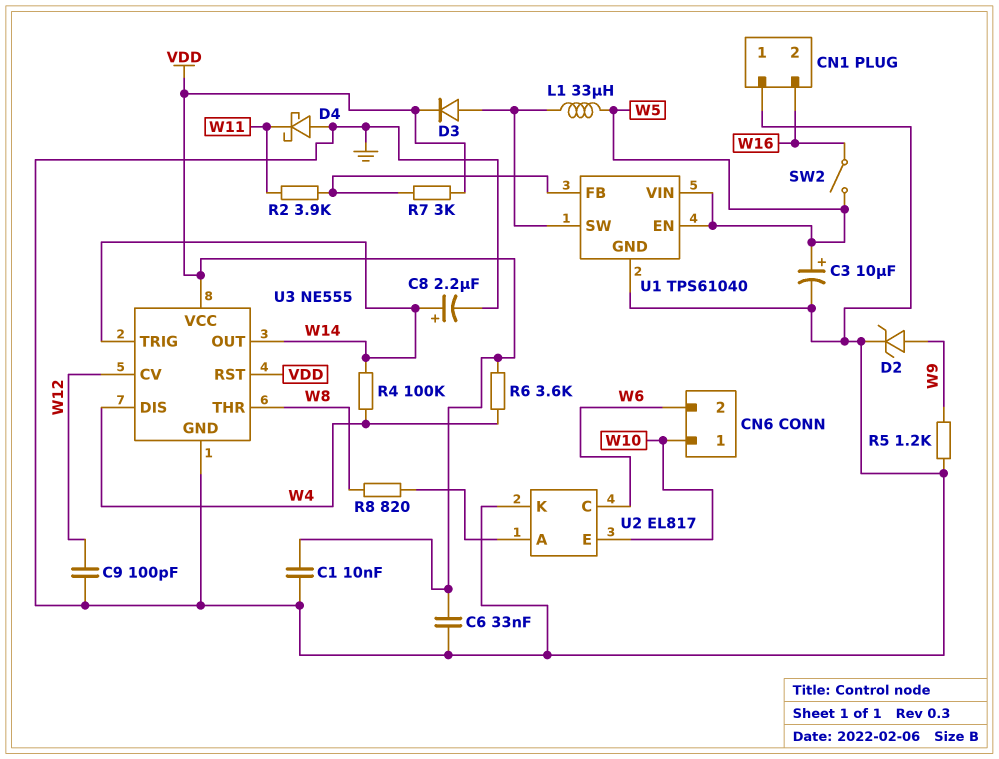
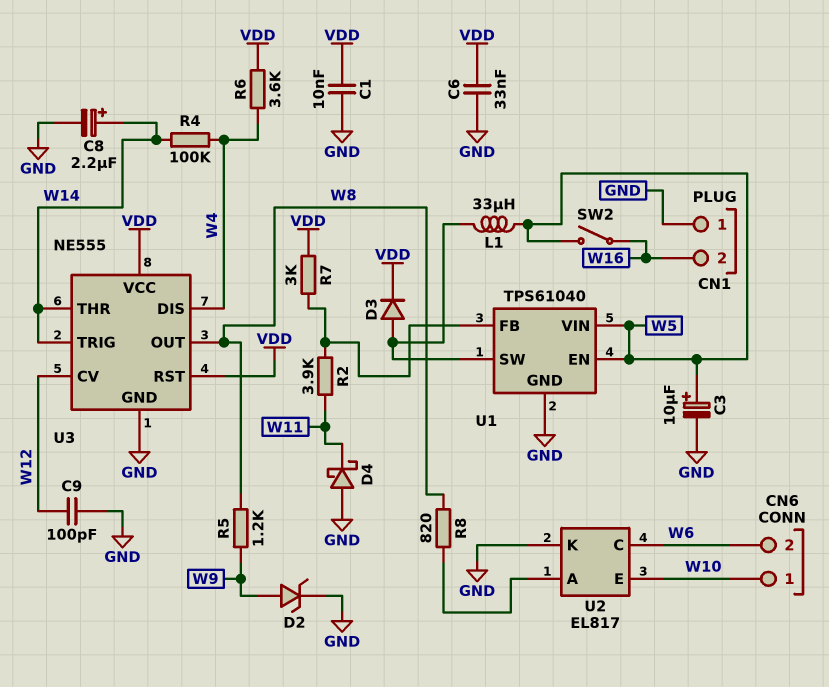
R5: 1.2k (GND, W9) -> 1.2k (W8, W9)
U3 pin OUT: W14 -> W8
U3 pin THR: W8 -> W14

